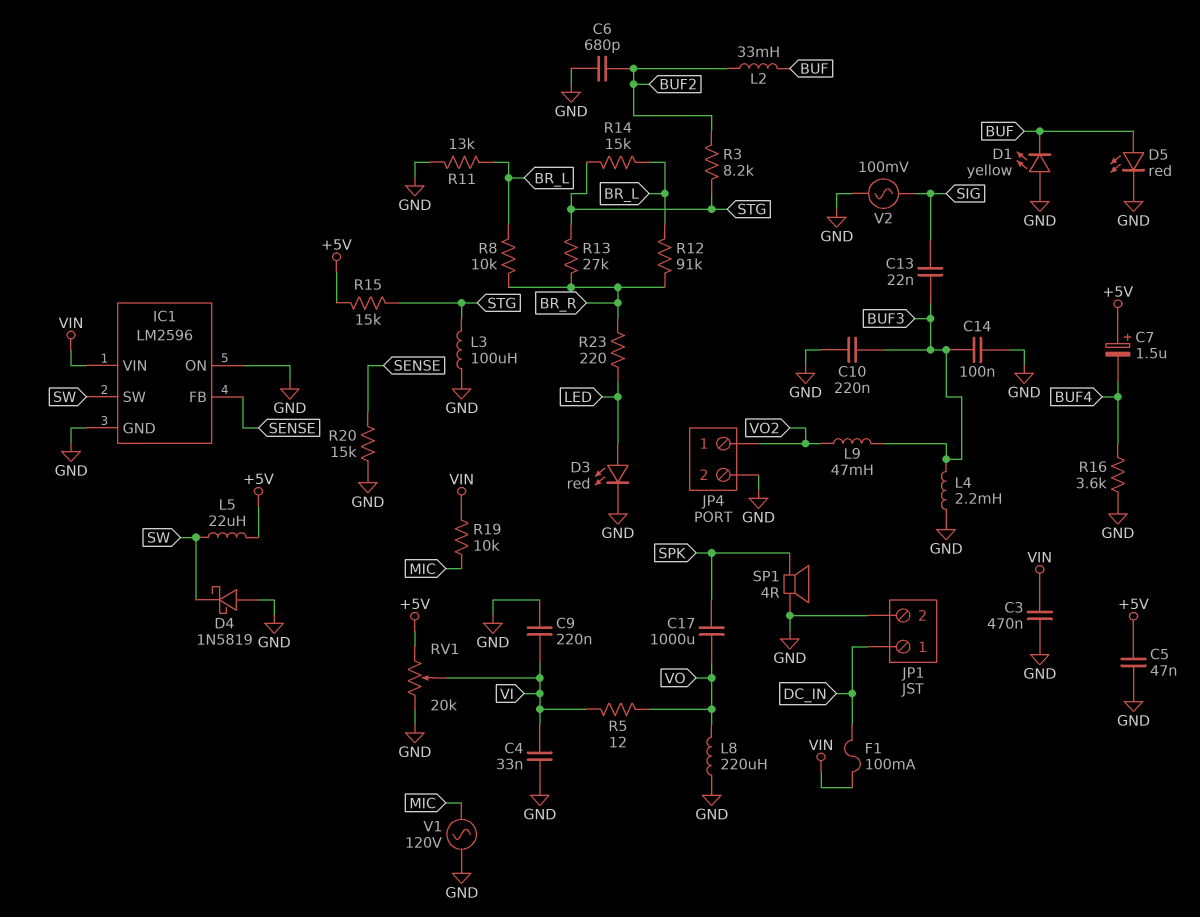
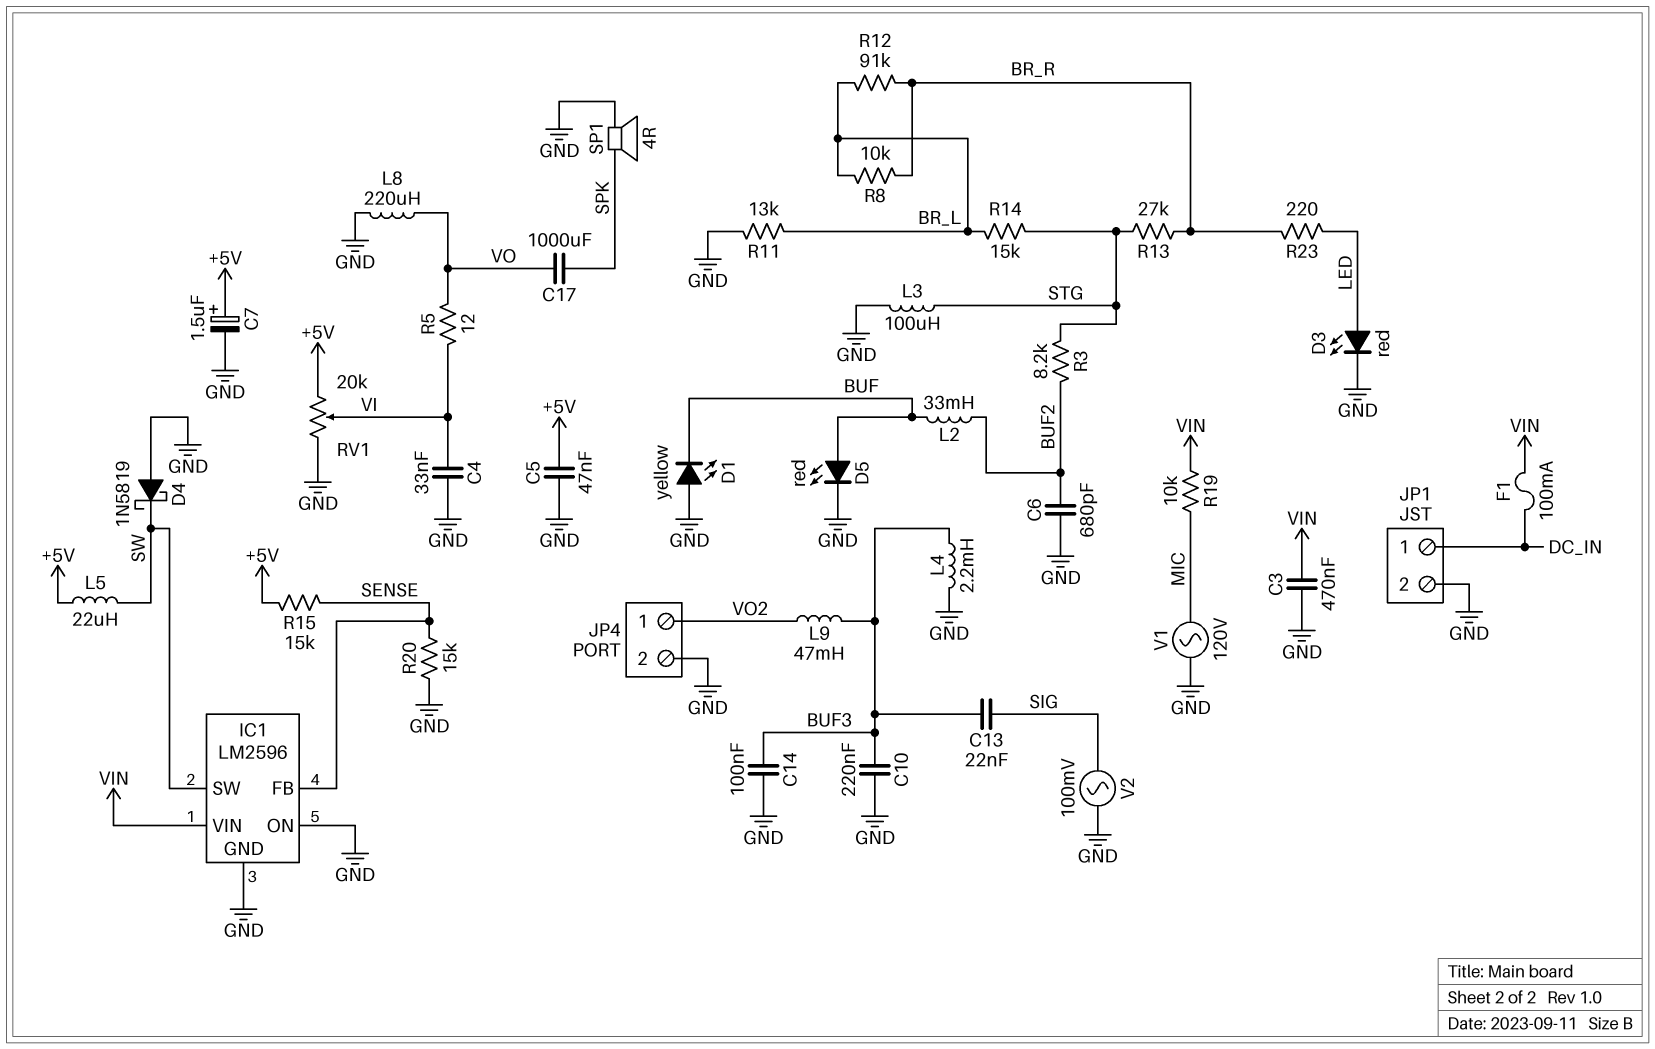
C7: 1.5uF (plus +5V, minus BUF4) -> 1.5uF (plus +5V, minus GND)
C9: 220nF (GND, VI) -> none
R15: 15k (+5V, STG) -> 15k (+5V, SENSE)
R16: 3.6k (BUF4, GND) -> none

